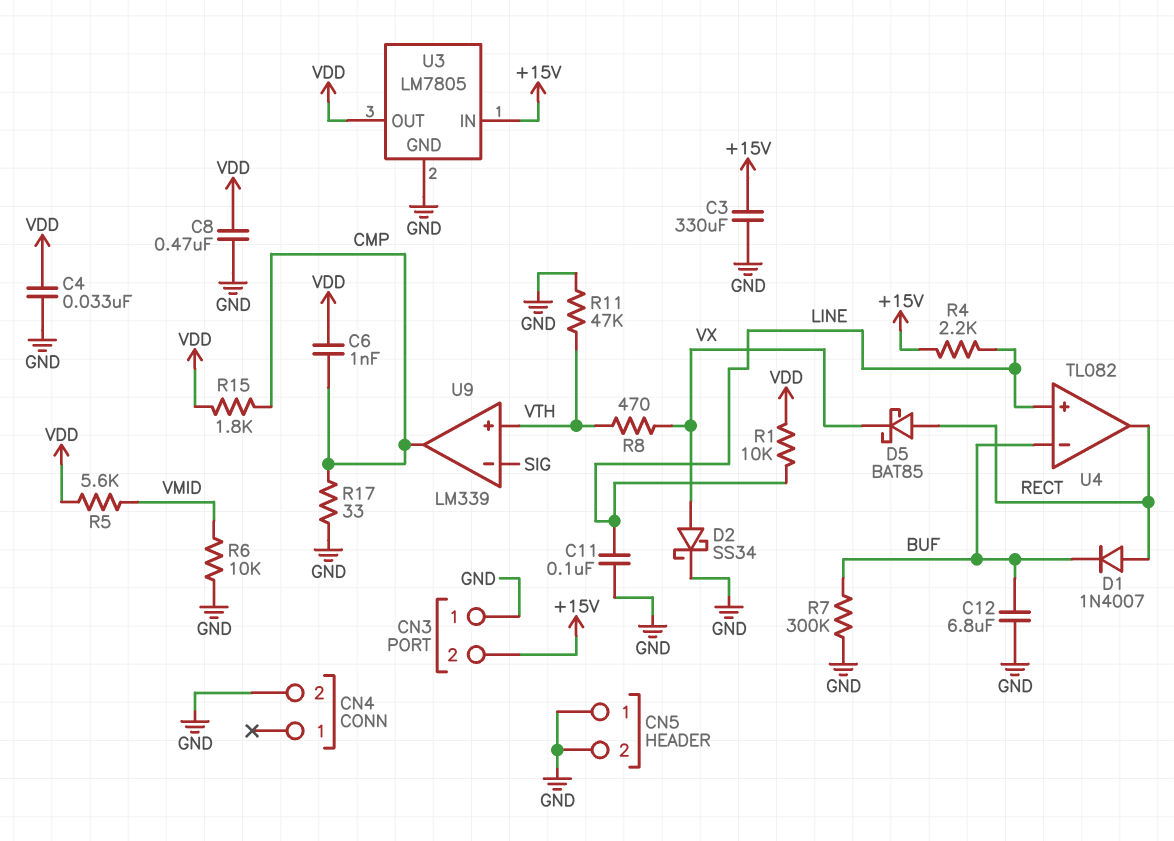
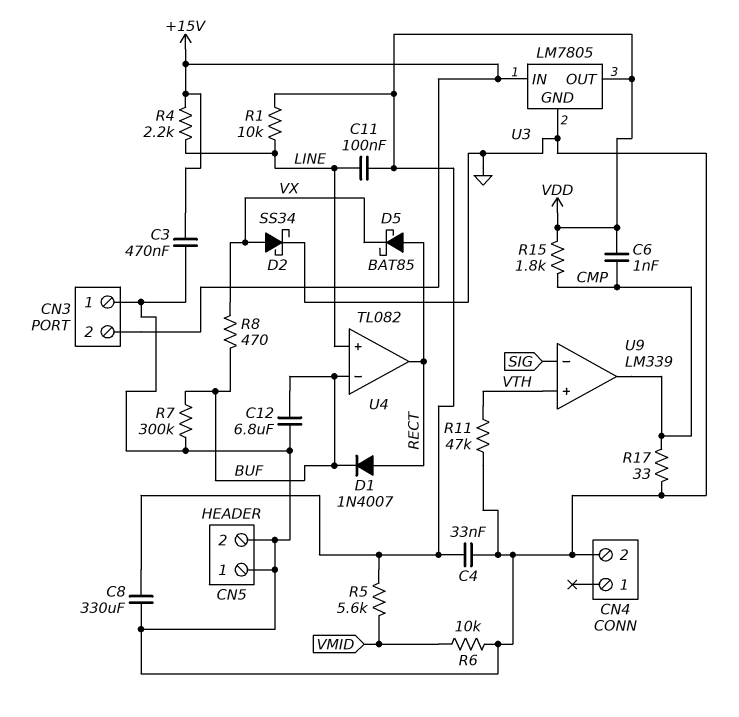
C3: 330uF (+15V, GND) -> 470nF (+15V, GND)
C8: 470nF (GND, VDD) -> 330uF (GND, VDD)
C11: 100nF (GND, LINE) -> 100nF (LINE, VDD)
R8: 470 (VTH, VX) -> 470 (BUF, VX)

